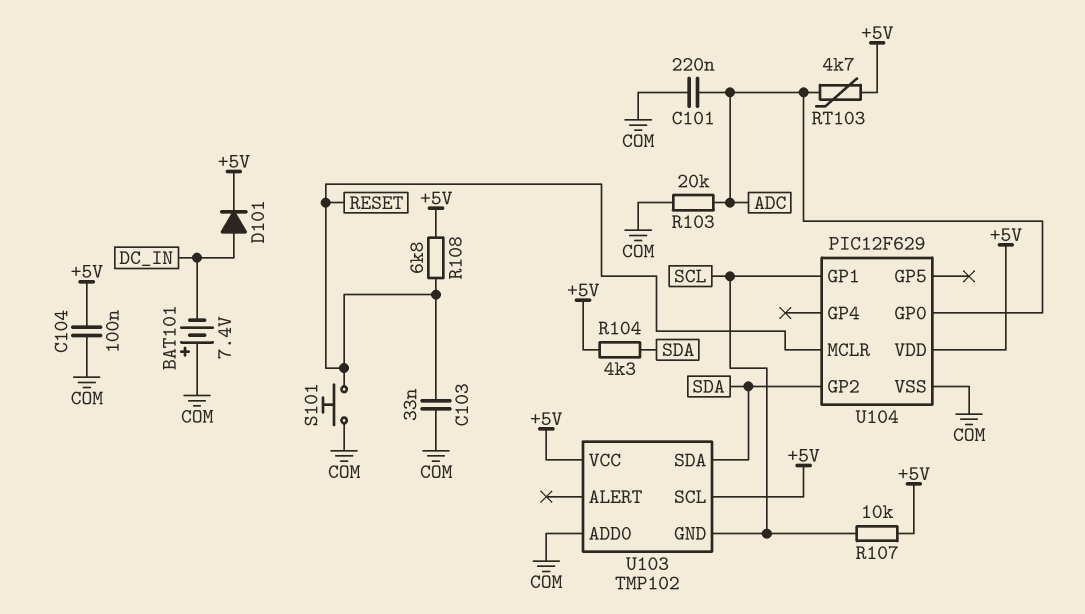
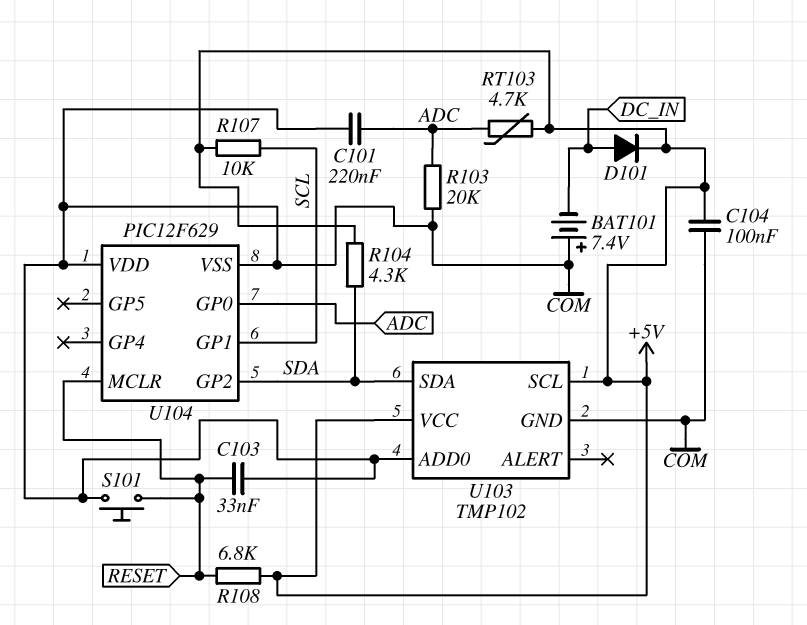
U103 pin GND: SCL -> COM
U104 pin VDD: +5V -> COM

